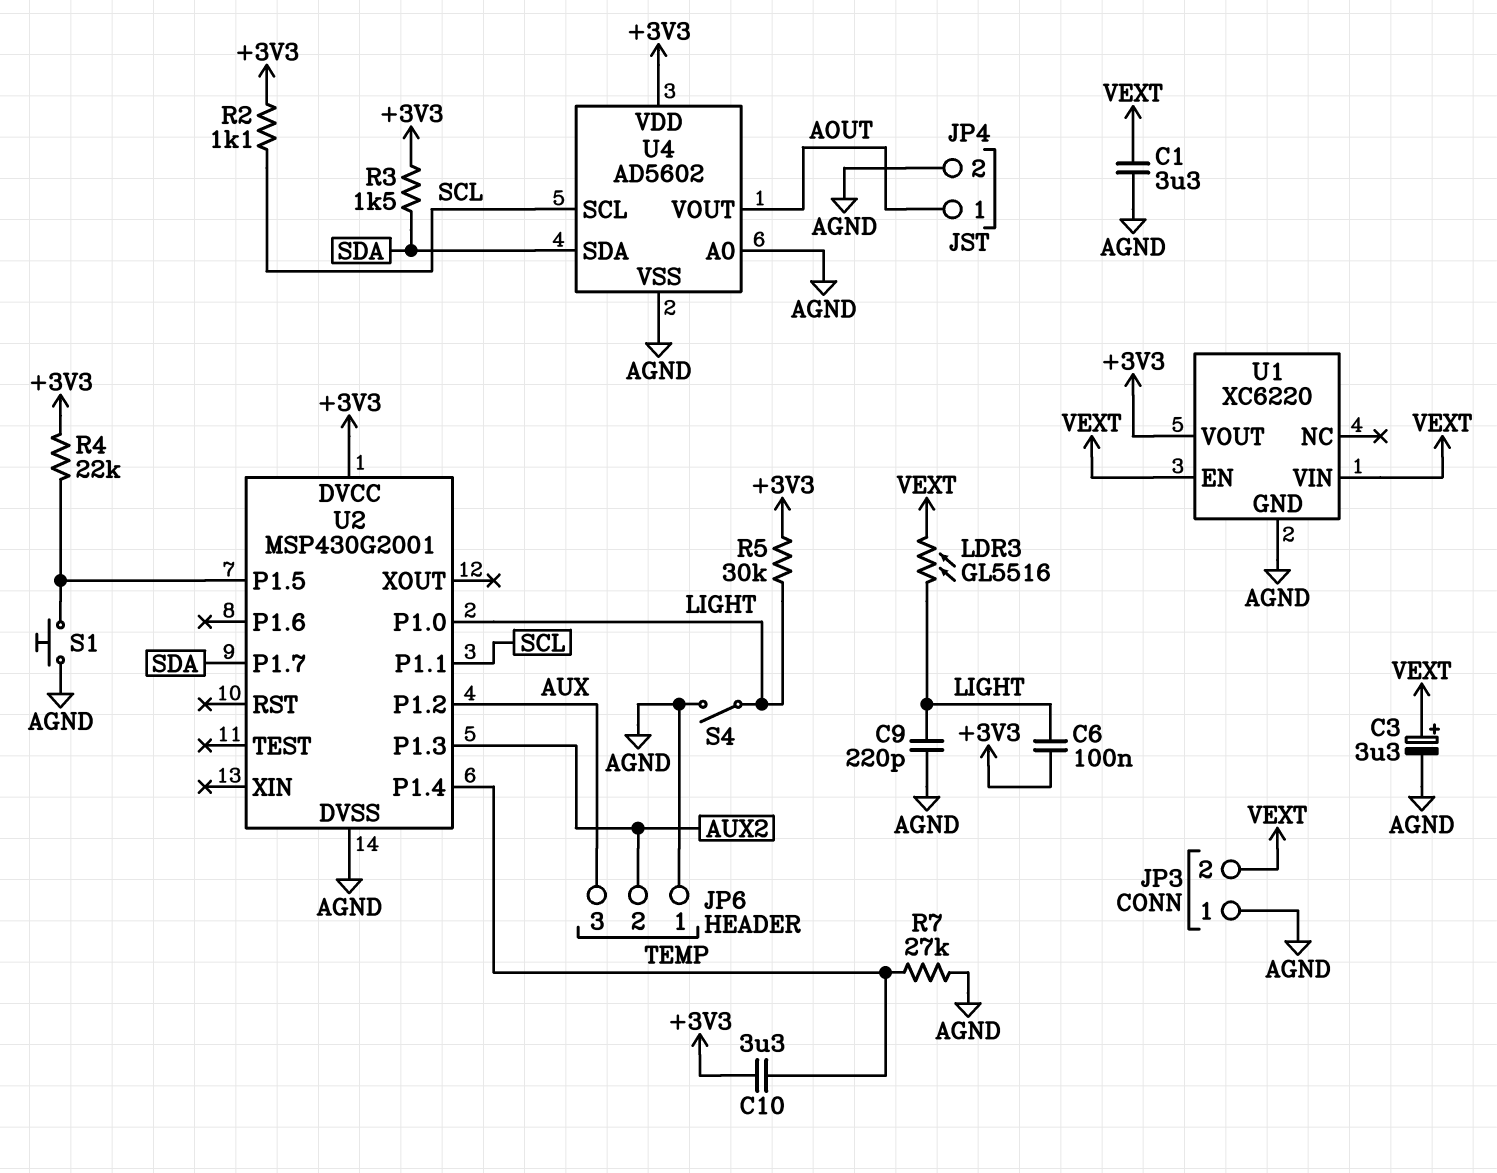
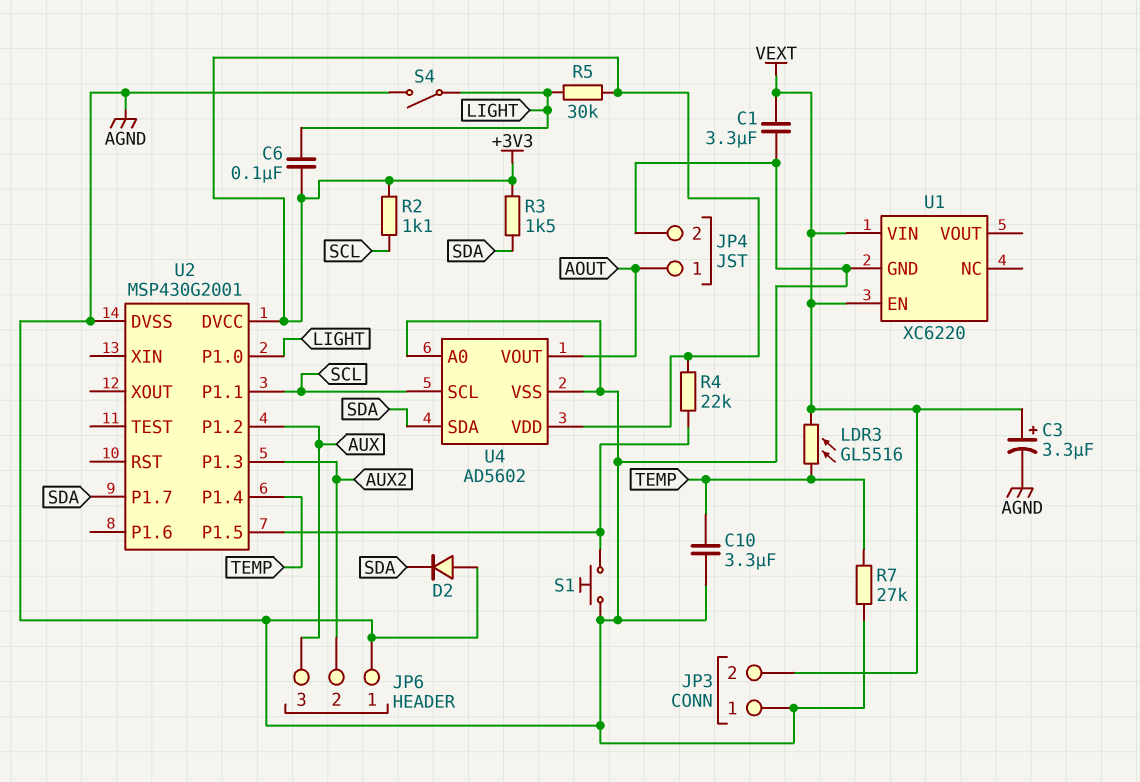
C9: 220pF (AGND, LIGHT) -> none
C10: 3.3uF (+3V3, TEMP) -> 3.3uF (AGND, TEMP)
D2: none -> diode (A AGND, K SDA)
LDR3: GL5516 (LIGHT, VEXT) -> GL5516 (TEMP, VEXT)
U1 pin VOUT: +3V3 -> none

